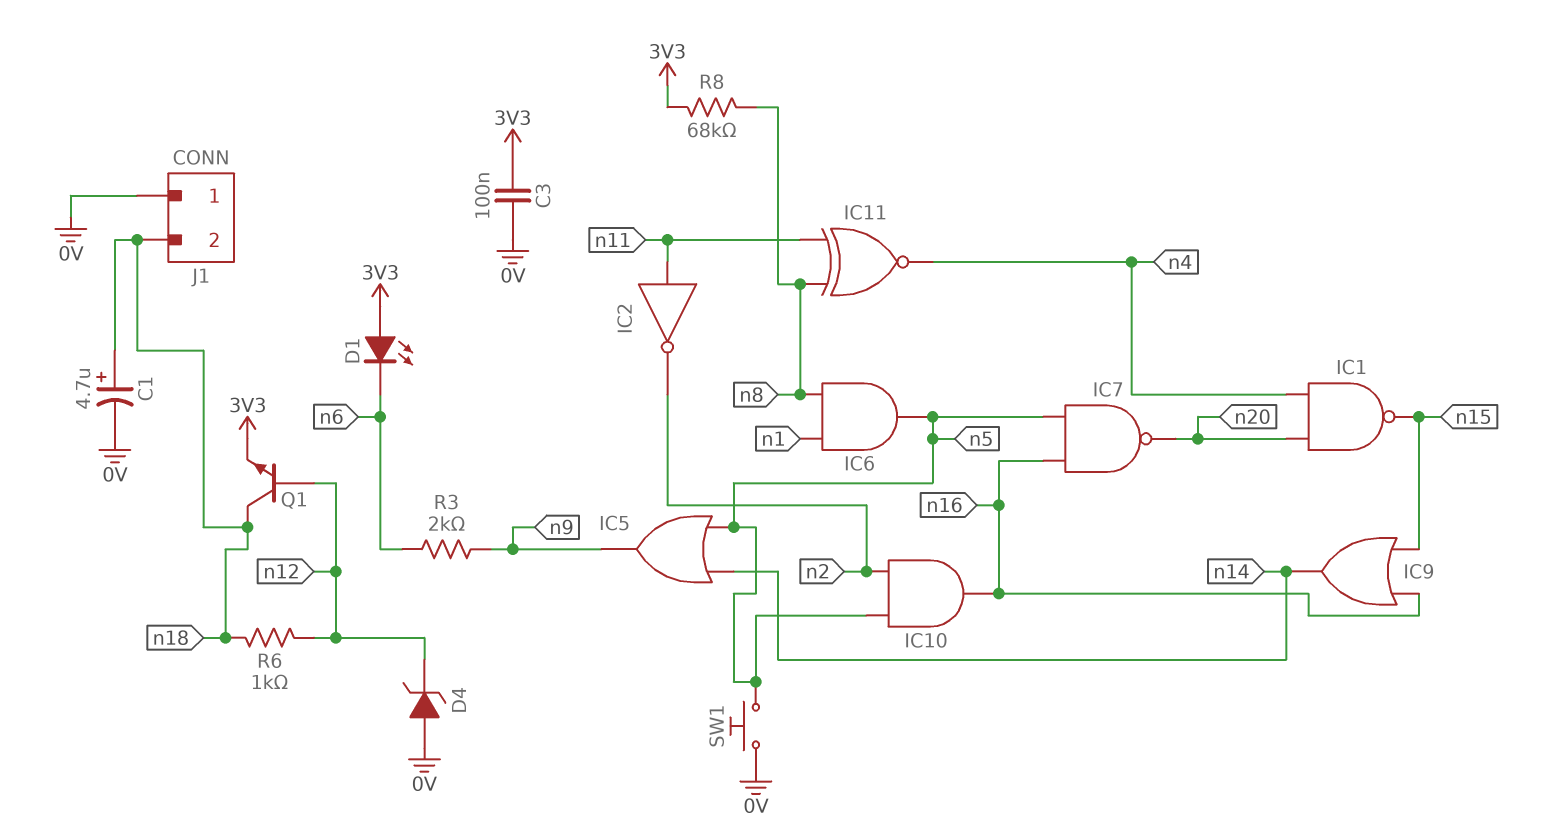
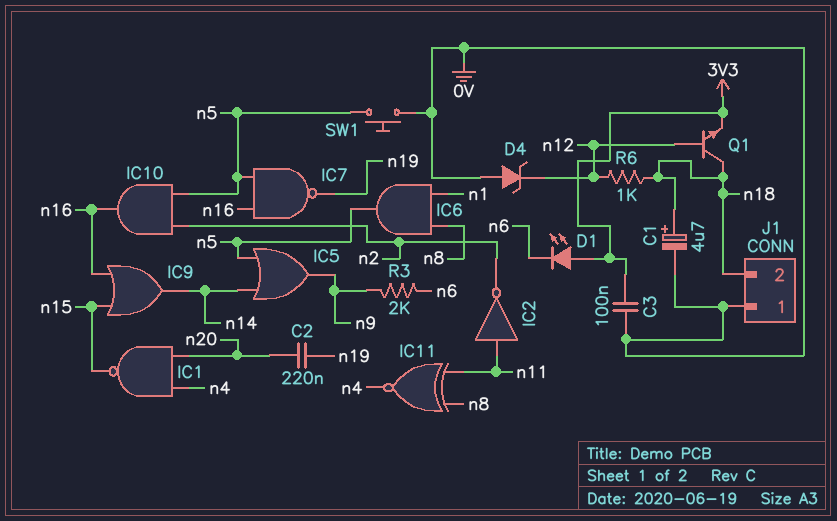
C2: none -> 220nF (n19, n20)
IC7: NAND (in n5, in n16, out n20) -> NAND (in n5, in n16, out n19)
R8: 68k (3V3, n8) -> none

